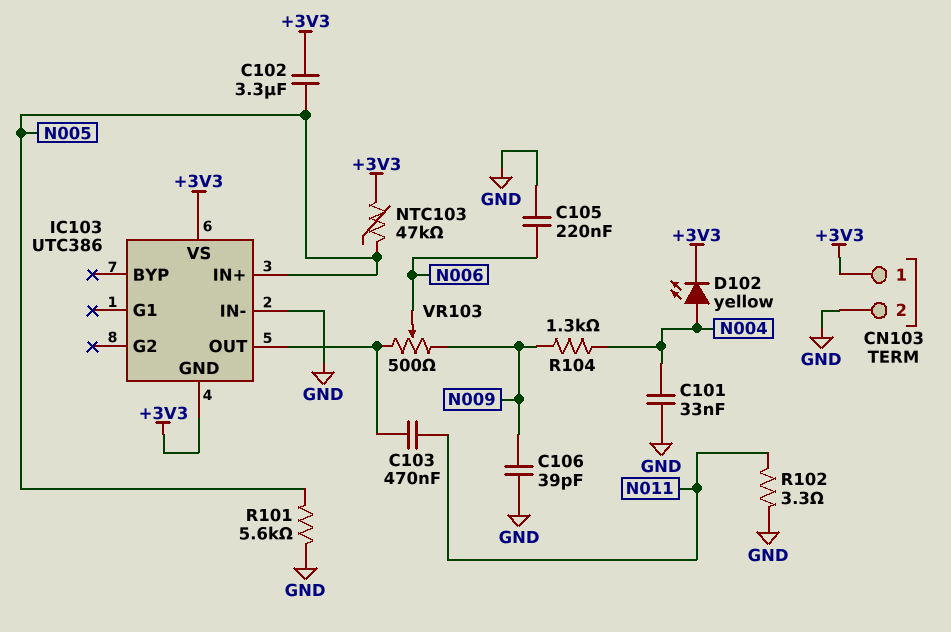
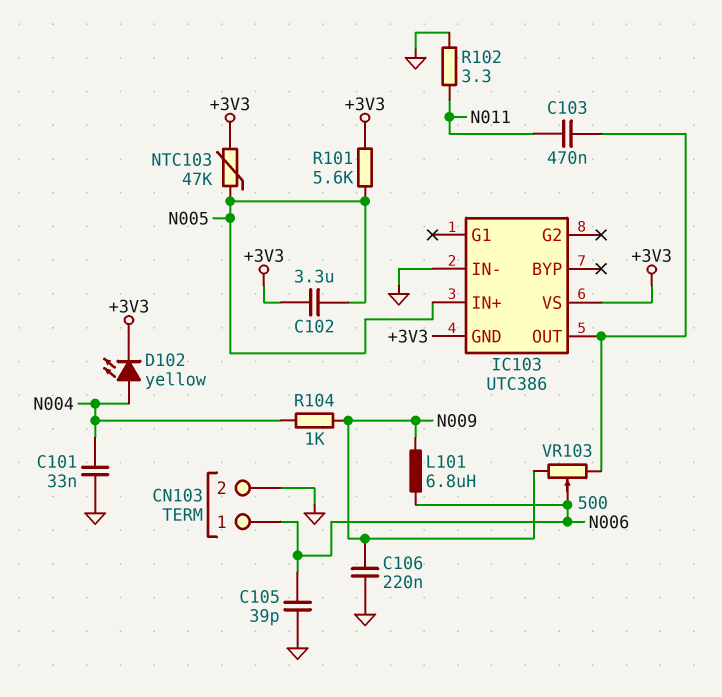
C105: 220nF (GND, N006) -> 39pF (GND, N006)
C106: 39pF (GND, N009) -> 220nF (GND, N009)
CN103 pin 1: +3V3 -> N006
L101: none -> 6.8uH (N006, N009)
R101: 5.6k (GND, N005) -> 5.6k (+3V3, N005)
R104: 1.3k (N004, N009) -> 1k (N004, N009)

